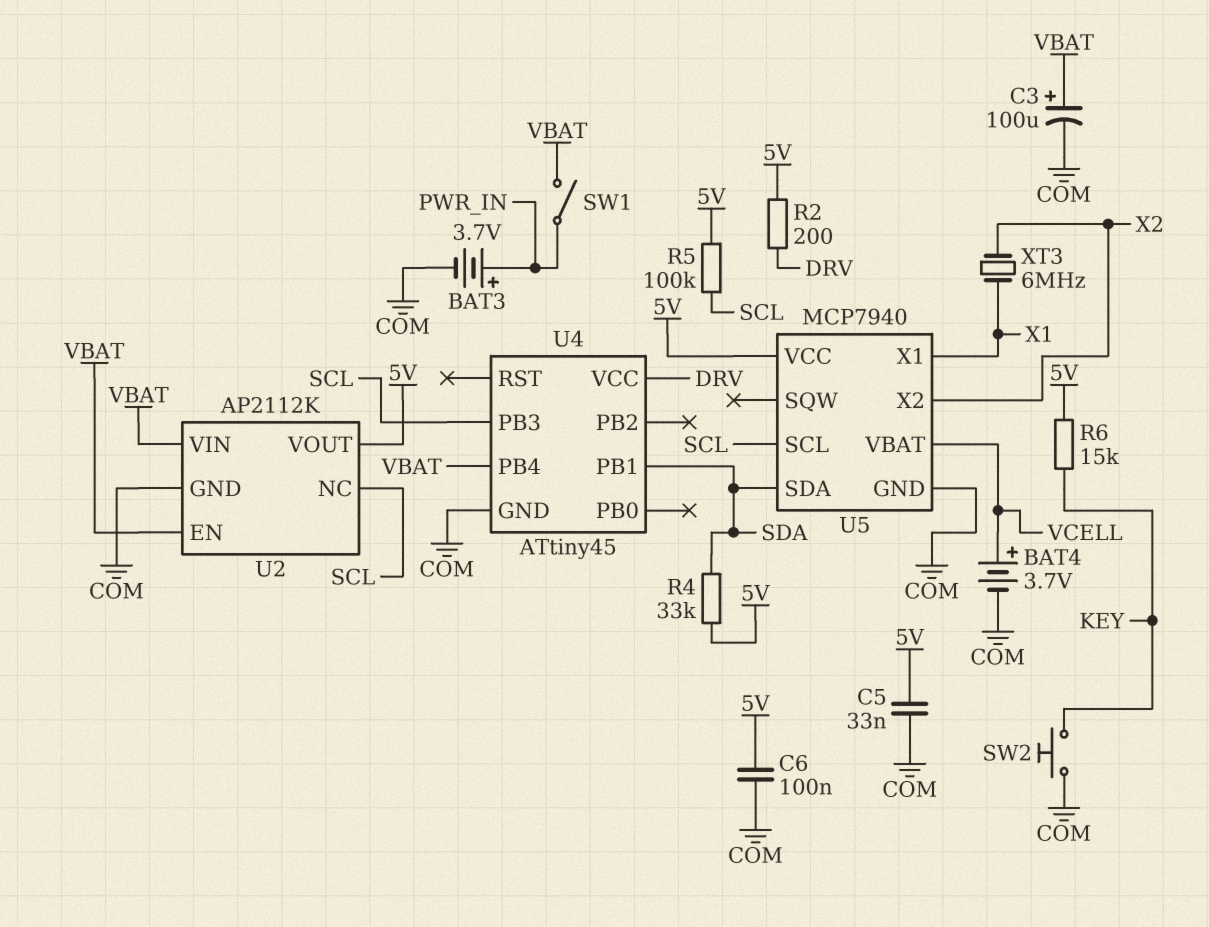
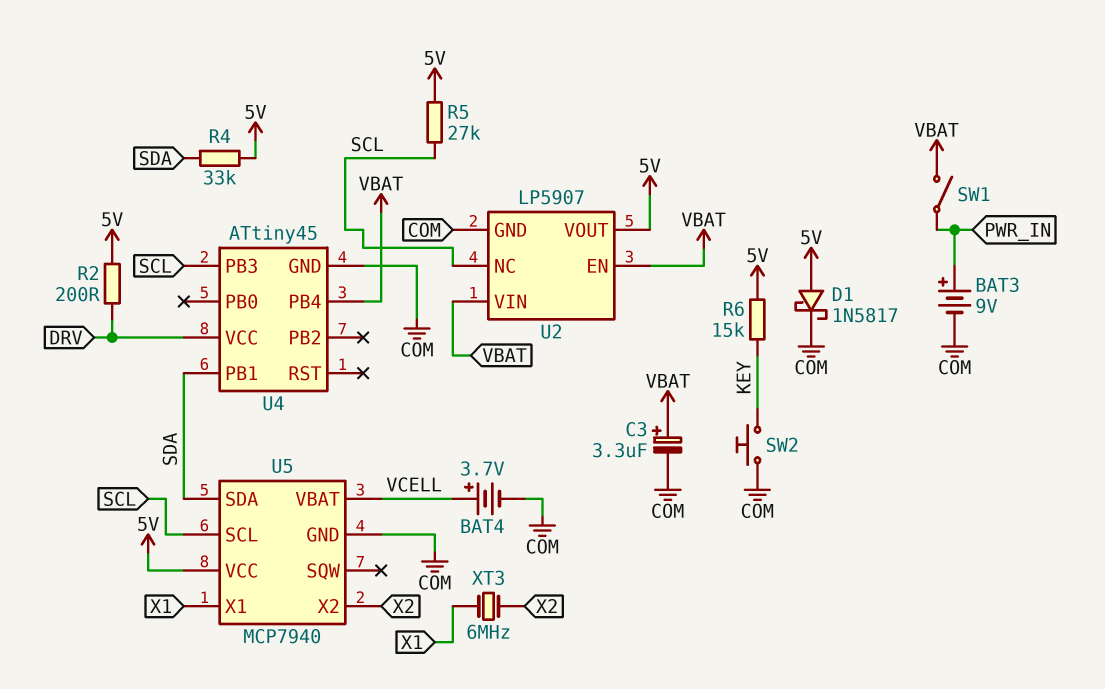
BAT3: 3.7V (plus PWR_IN, minus COM) -> 9V (plus PWR_IN, minus COM)
C3: 100uF (plus VBAT, minus COM) -> 3.3uF (plus VBAT, minus COM)
C5: 33nF (5V, COM) -> none
C6: 100nF (5V, COM) -> none
D1: none -> schottky 1N5817 (A 5V, K COM)
R5: 100k (5V, SCL) -> 27k (5V, SCL)
U2: AP2112K -> LP5907

